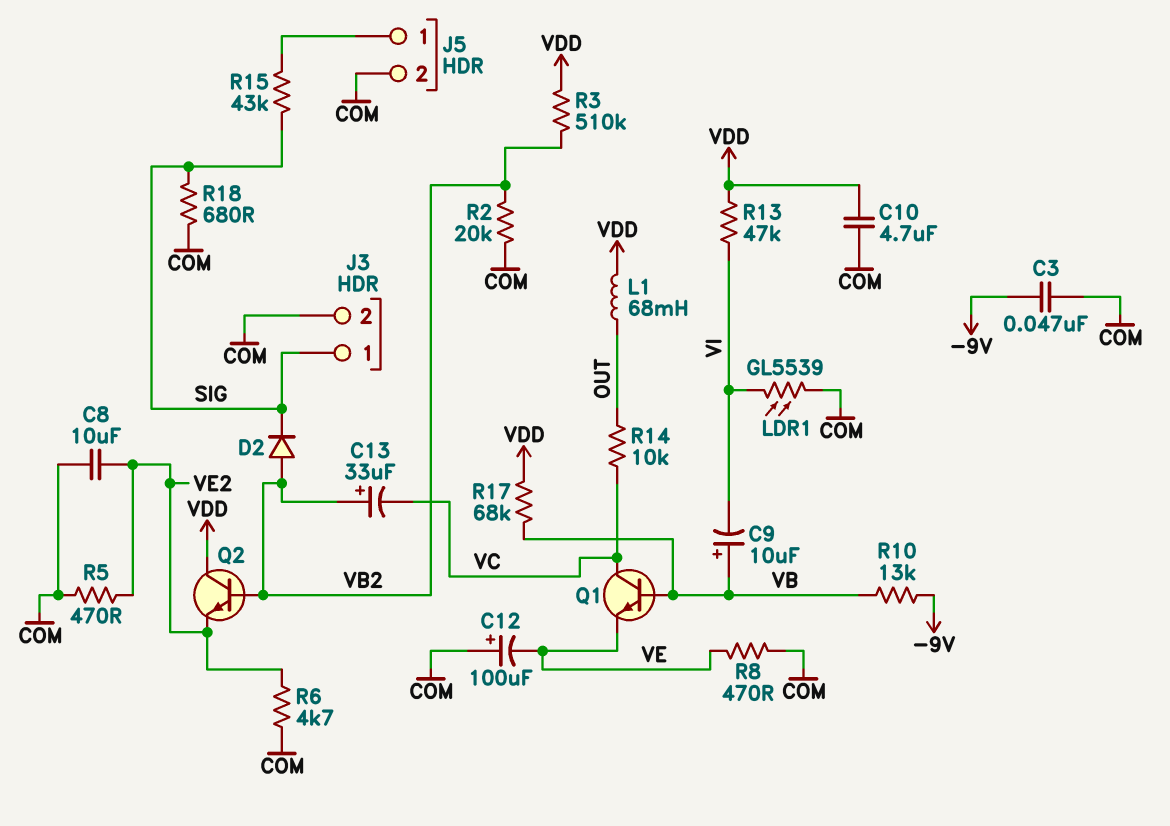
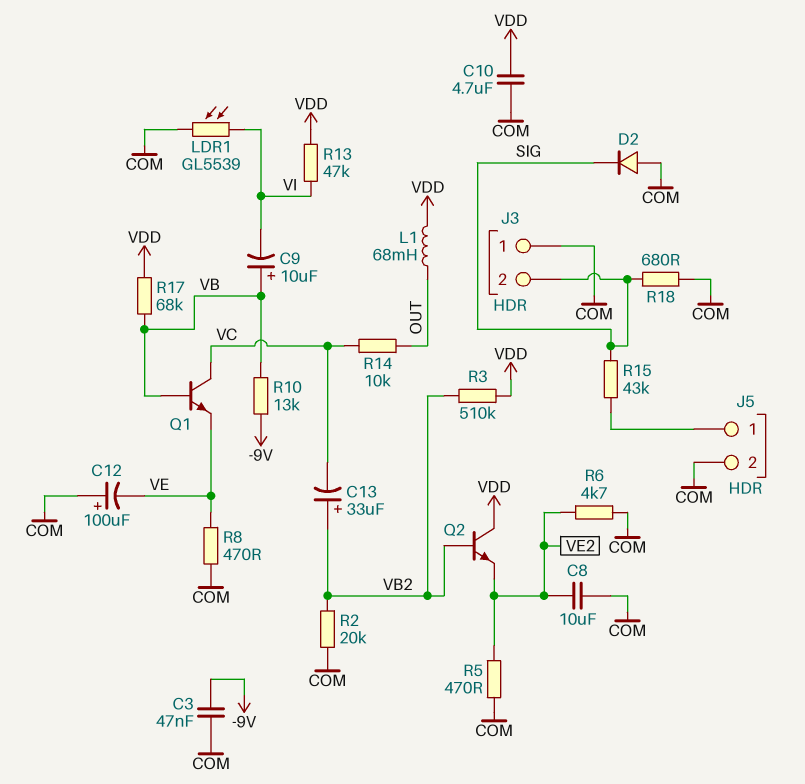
D2: diode (A VB2, K SIG) -> diode (A COM, K SIG)
J3 pin 1: SIG -> COM
J3 pin 2: COM -> SIG

